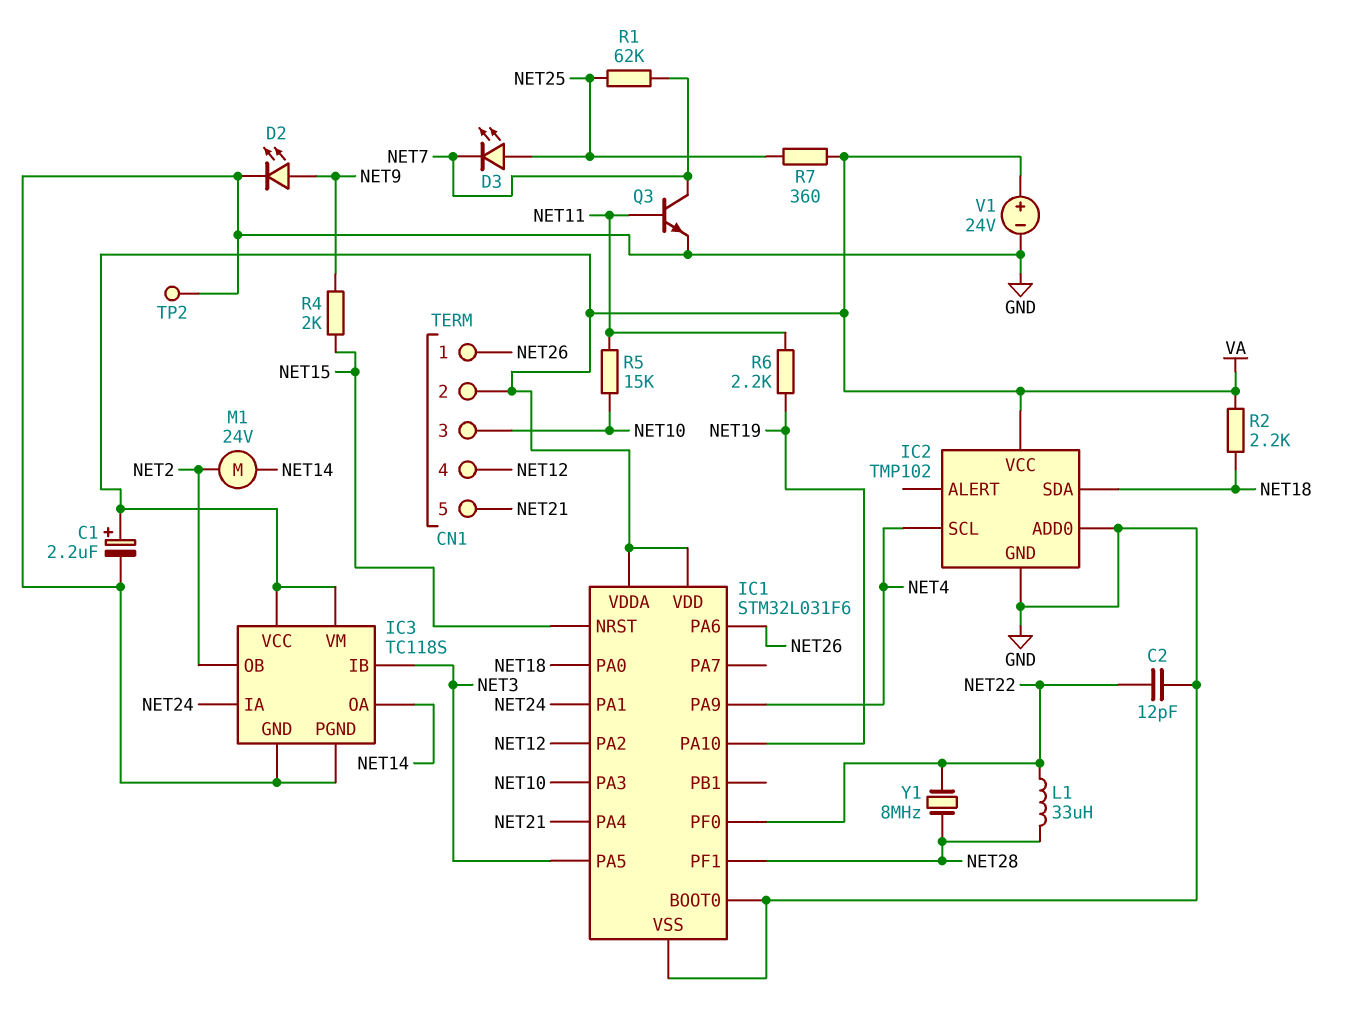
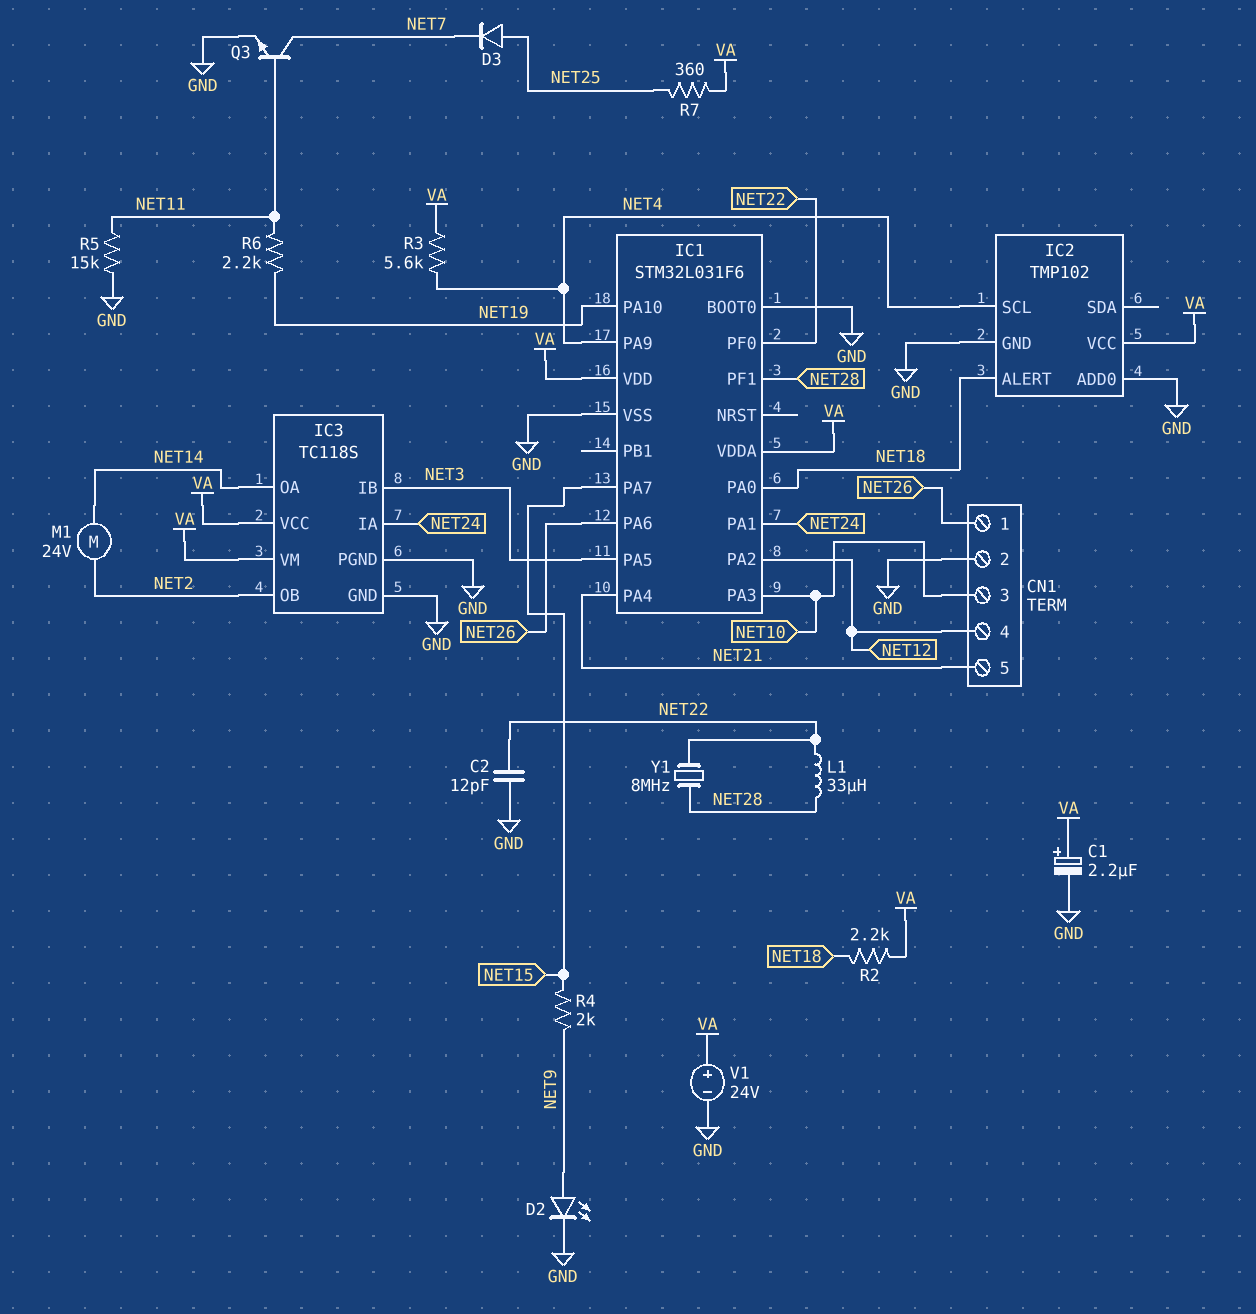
CN1 pin 2: VA -> GND
D3: LED (A NET25, K NET7) -> diode (A NET25, K NET7)
IC1 pin NRST: NET15 -> none
IC1 pin PA7: none -> NET15
IC2 pin ALERT: none -> NET18
IC2 pin SDA: NET18 -> none
R1: 62k (NET7, NET25) -> none
R3: none -> 5.6k (NET4, VA)
R5: 15k (NET10, NET11) -> 15k (GND, NET11)
TP2: test point (GND) -> none

